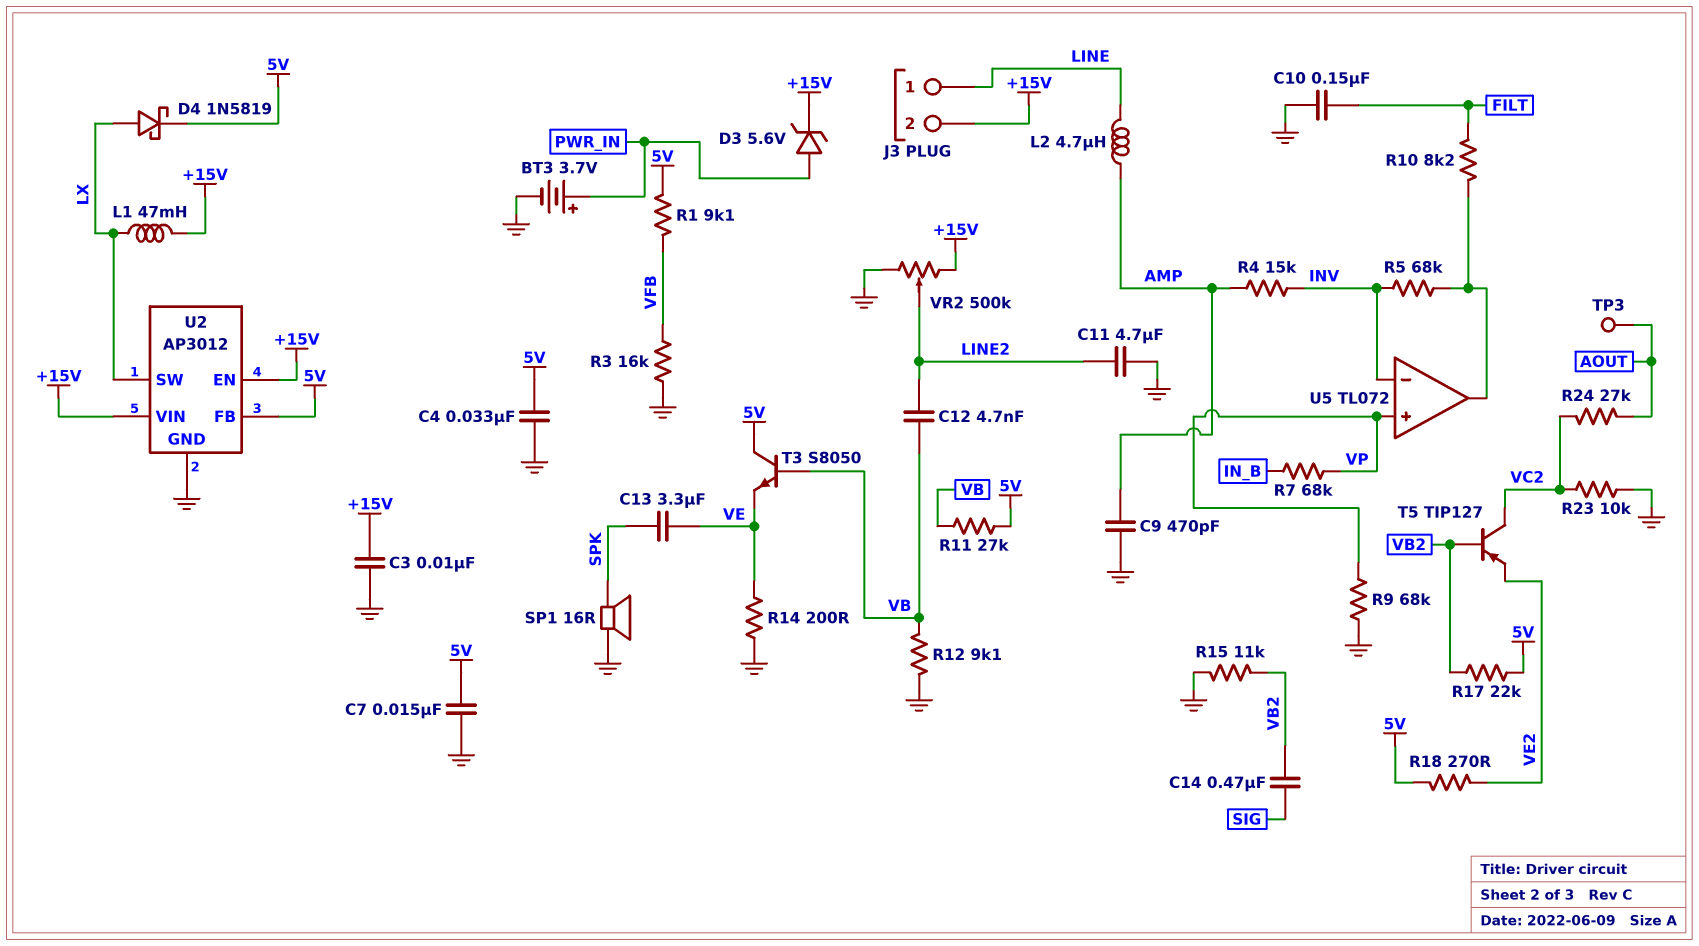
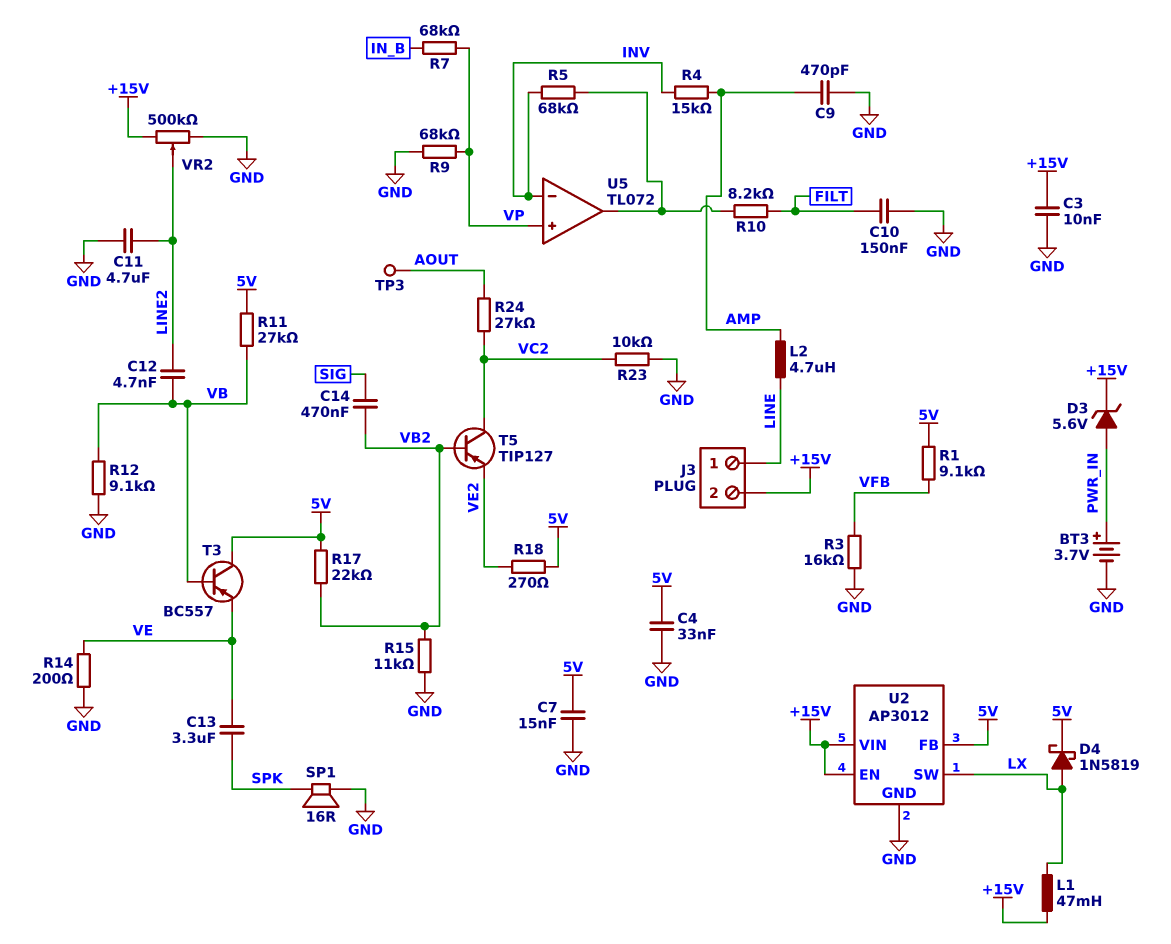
T3: NPN S8050 (B VB, C 5V, E VE) -> PNP BC557 (B VB, C 5V, E VE)

